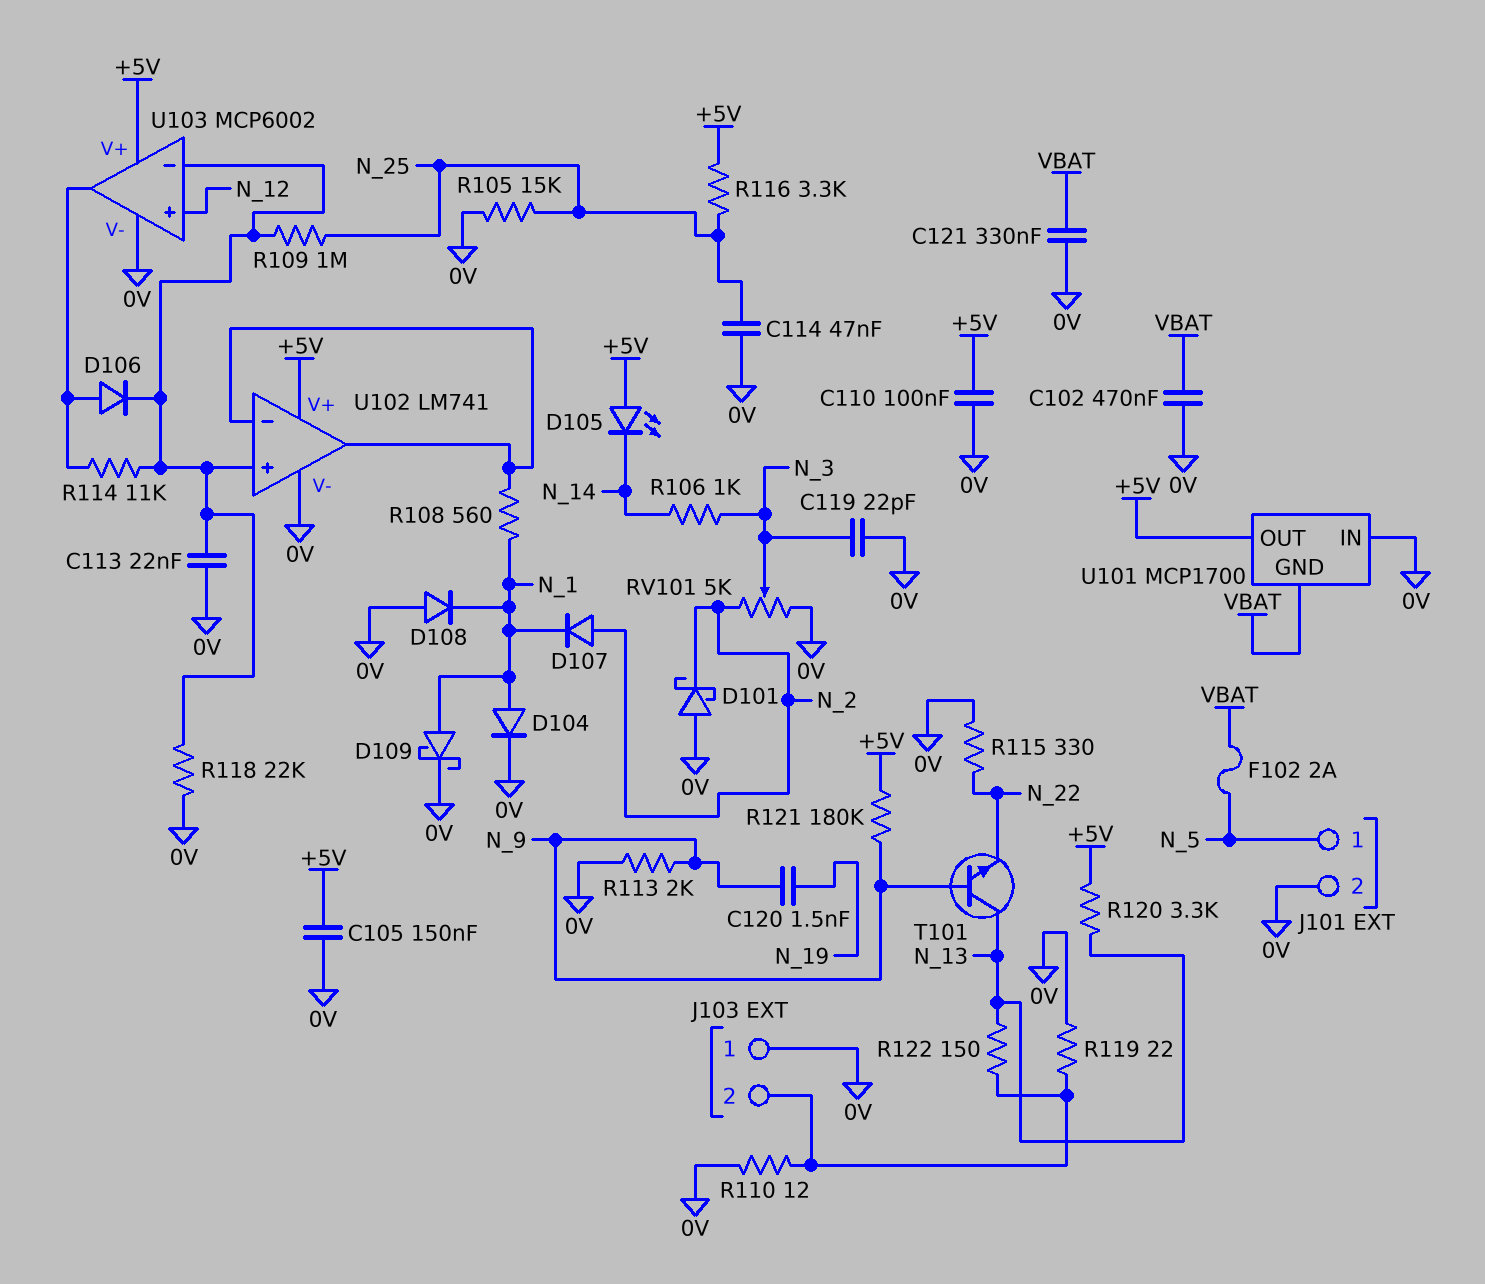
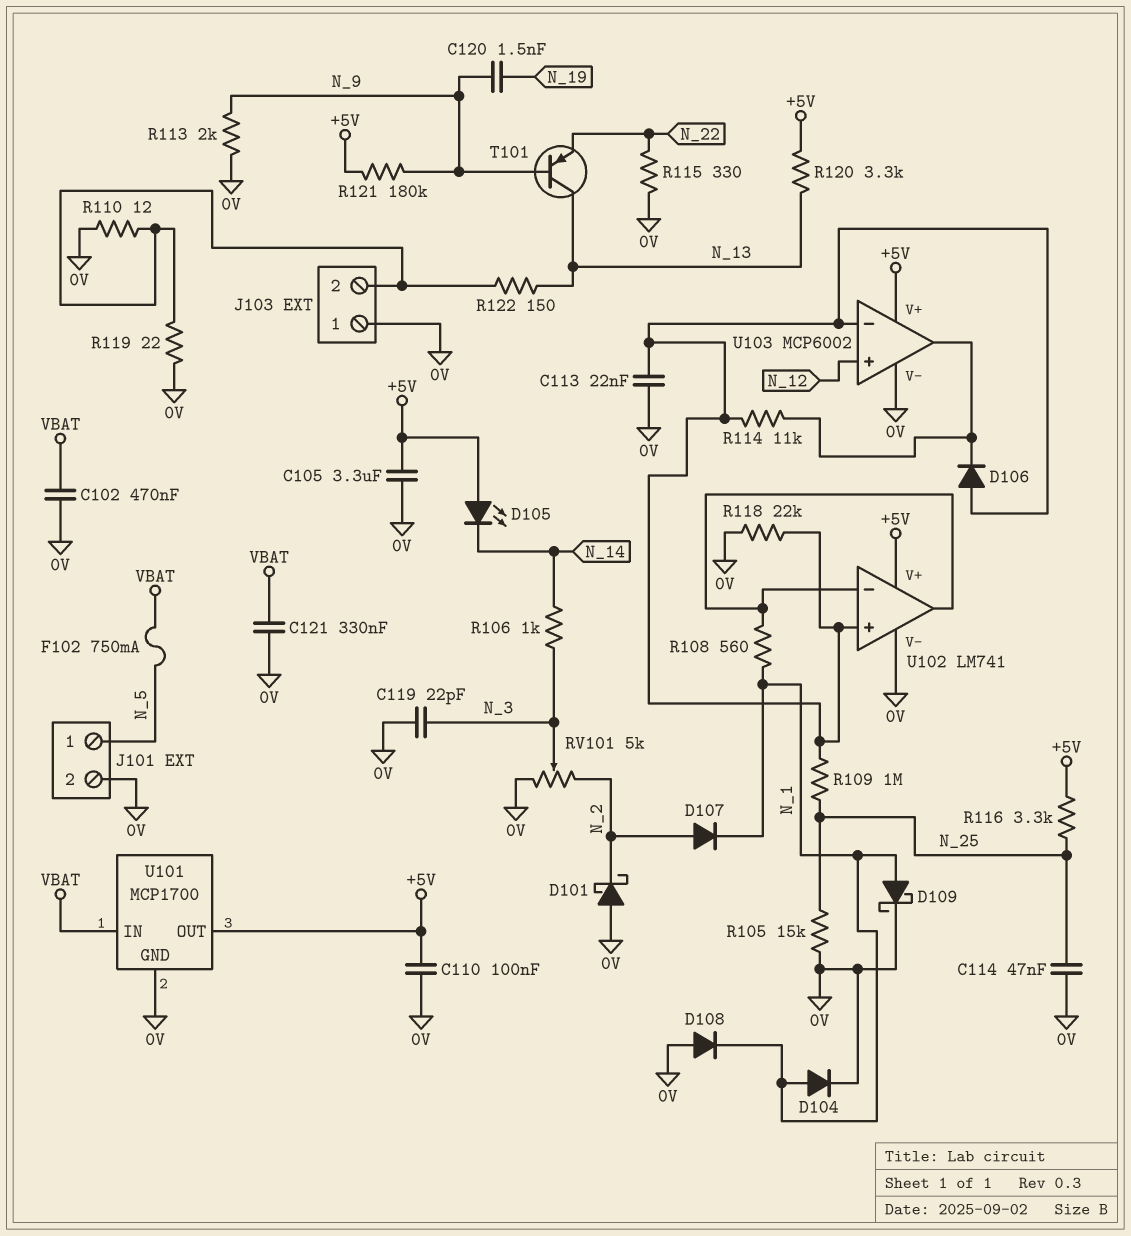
C105: 150nF (+5V, 0V) -> 3.3uF (+5V, 0V)
D106: diode (A U103/out, K U102/in+) -> diode (A U102/in+, K U103/out)
F102: 2A (N_5, VBAT) -> 750mA (N_5, VBAT)
T101: NPN (B N_9, C N_13, E N_22) -> PNP (B N_9, C N_13, E N_22)
U101 pin GND: VBAT -> 0V
U101 pin IN: 0V -> VBAT

